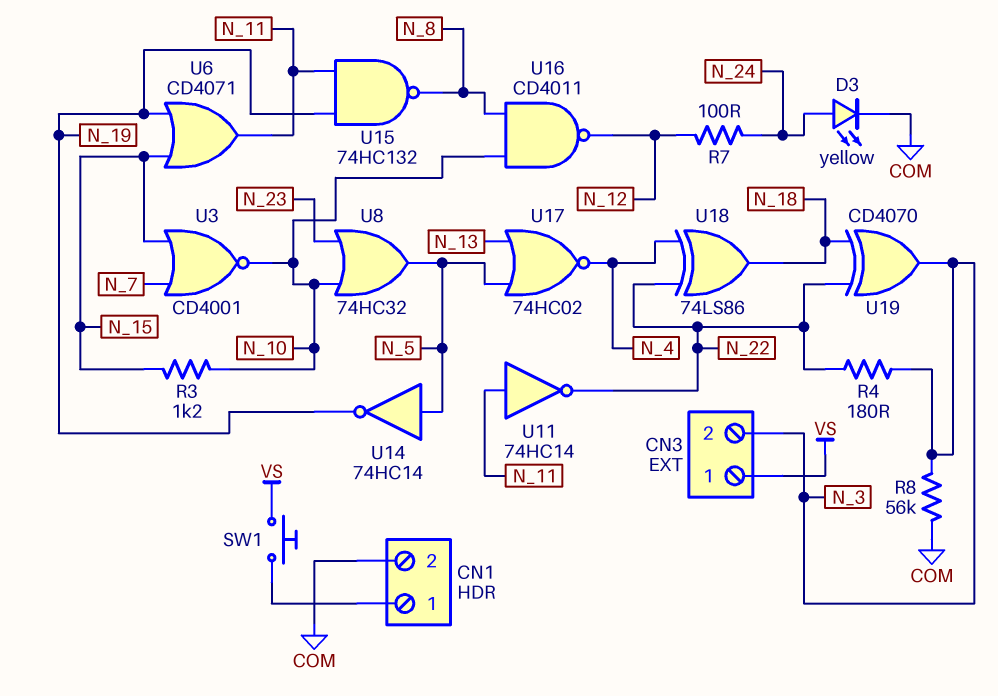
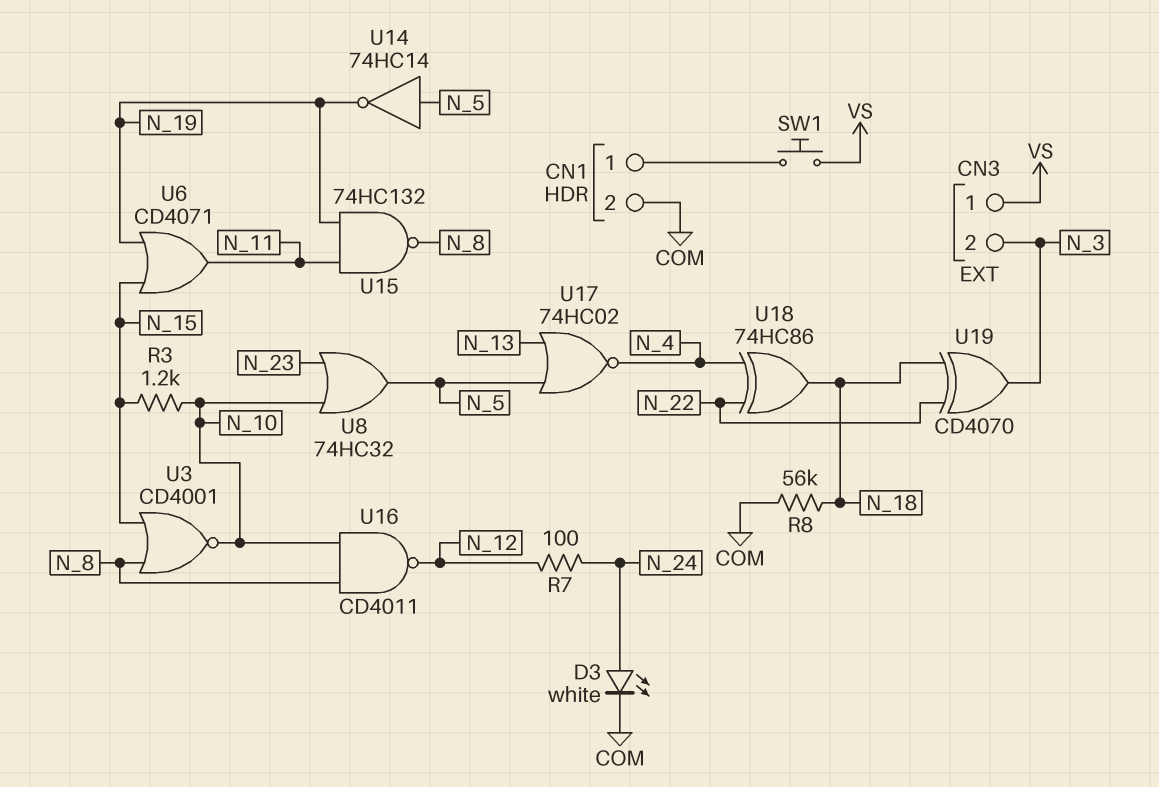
D3: LED yellow (A N_24, K COM) -> LED white (A N_24, K COM)
R4: 180 (N_3, N_22) -> none
R8: 56k (COM, N_3) -> 56k (COM, N_18)
U3: NOR CD4001 (in N_7, in N_15, out N_10) -> NOR CD4001 (in N_8, in N_15, out N_10)
U11: NOT 74HC14 (in N_11, out N_22) -> none
U18: XOR 74LS86 (in N_4, in N_22, out N_18) -> XOR 74HC86 (in N_4, in N_22, out N_18)

